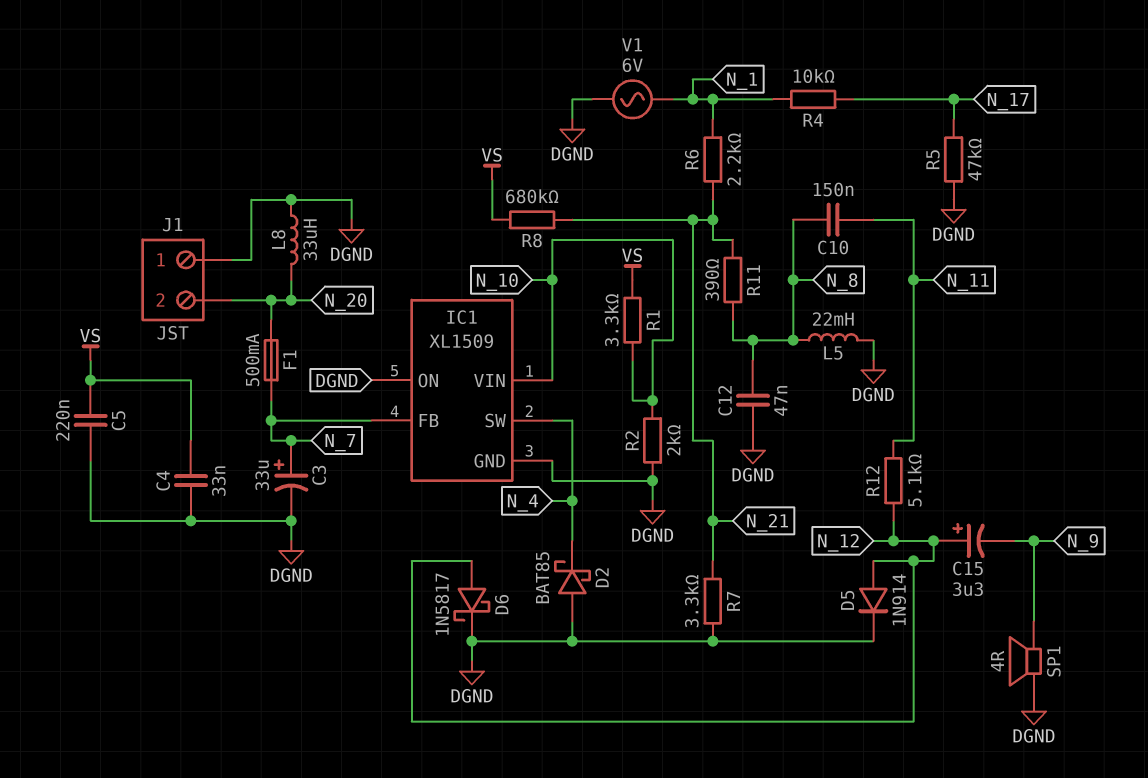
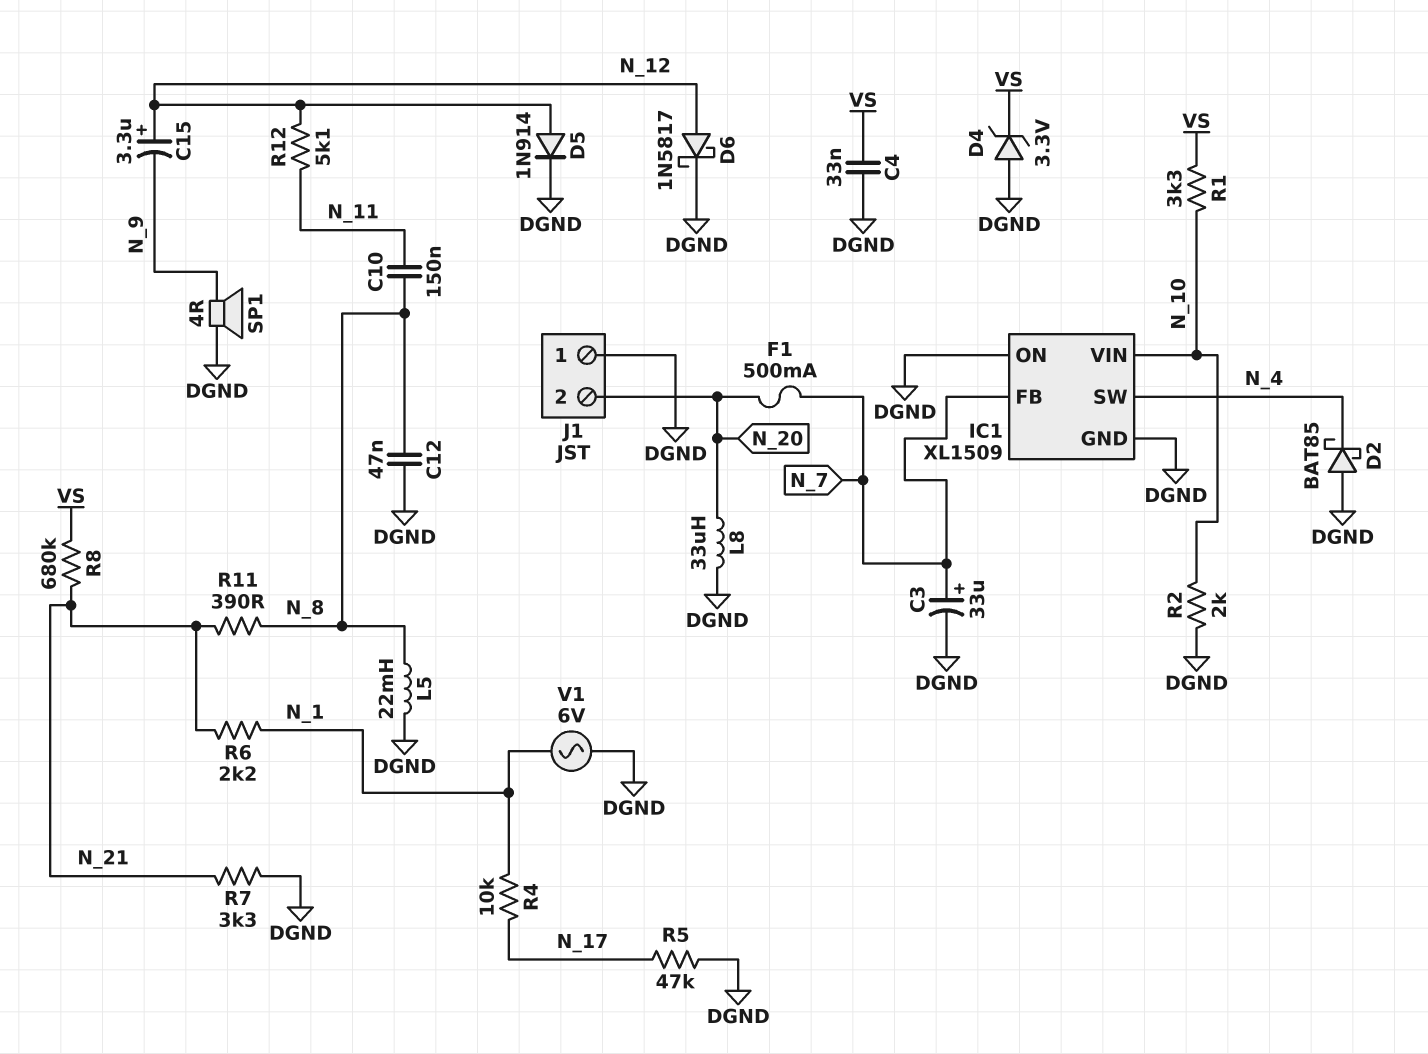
C5: 220nF (DGND, VS) -> none
D4: none -> zener 3.3V (A DGND, K VS)

